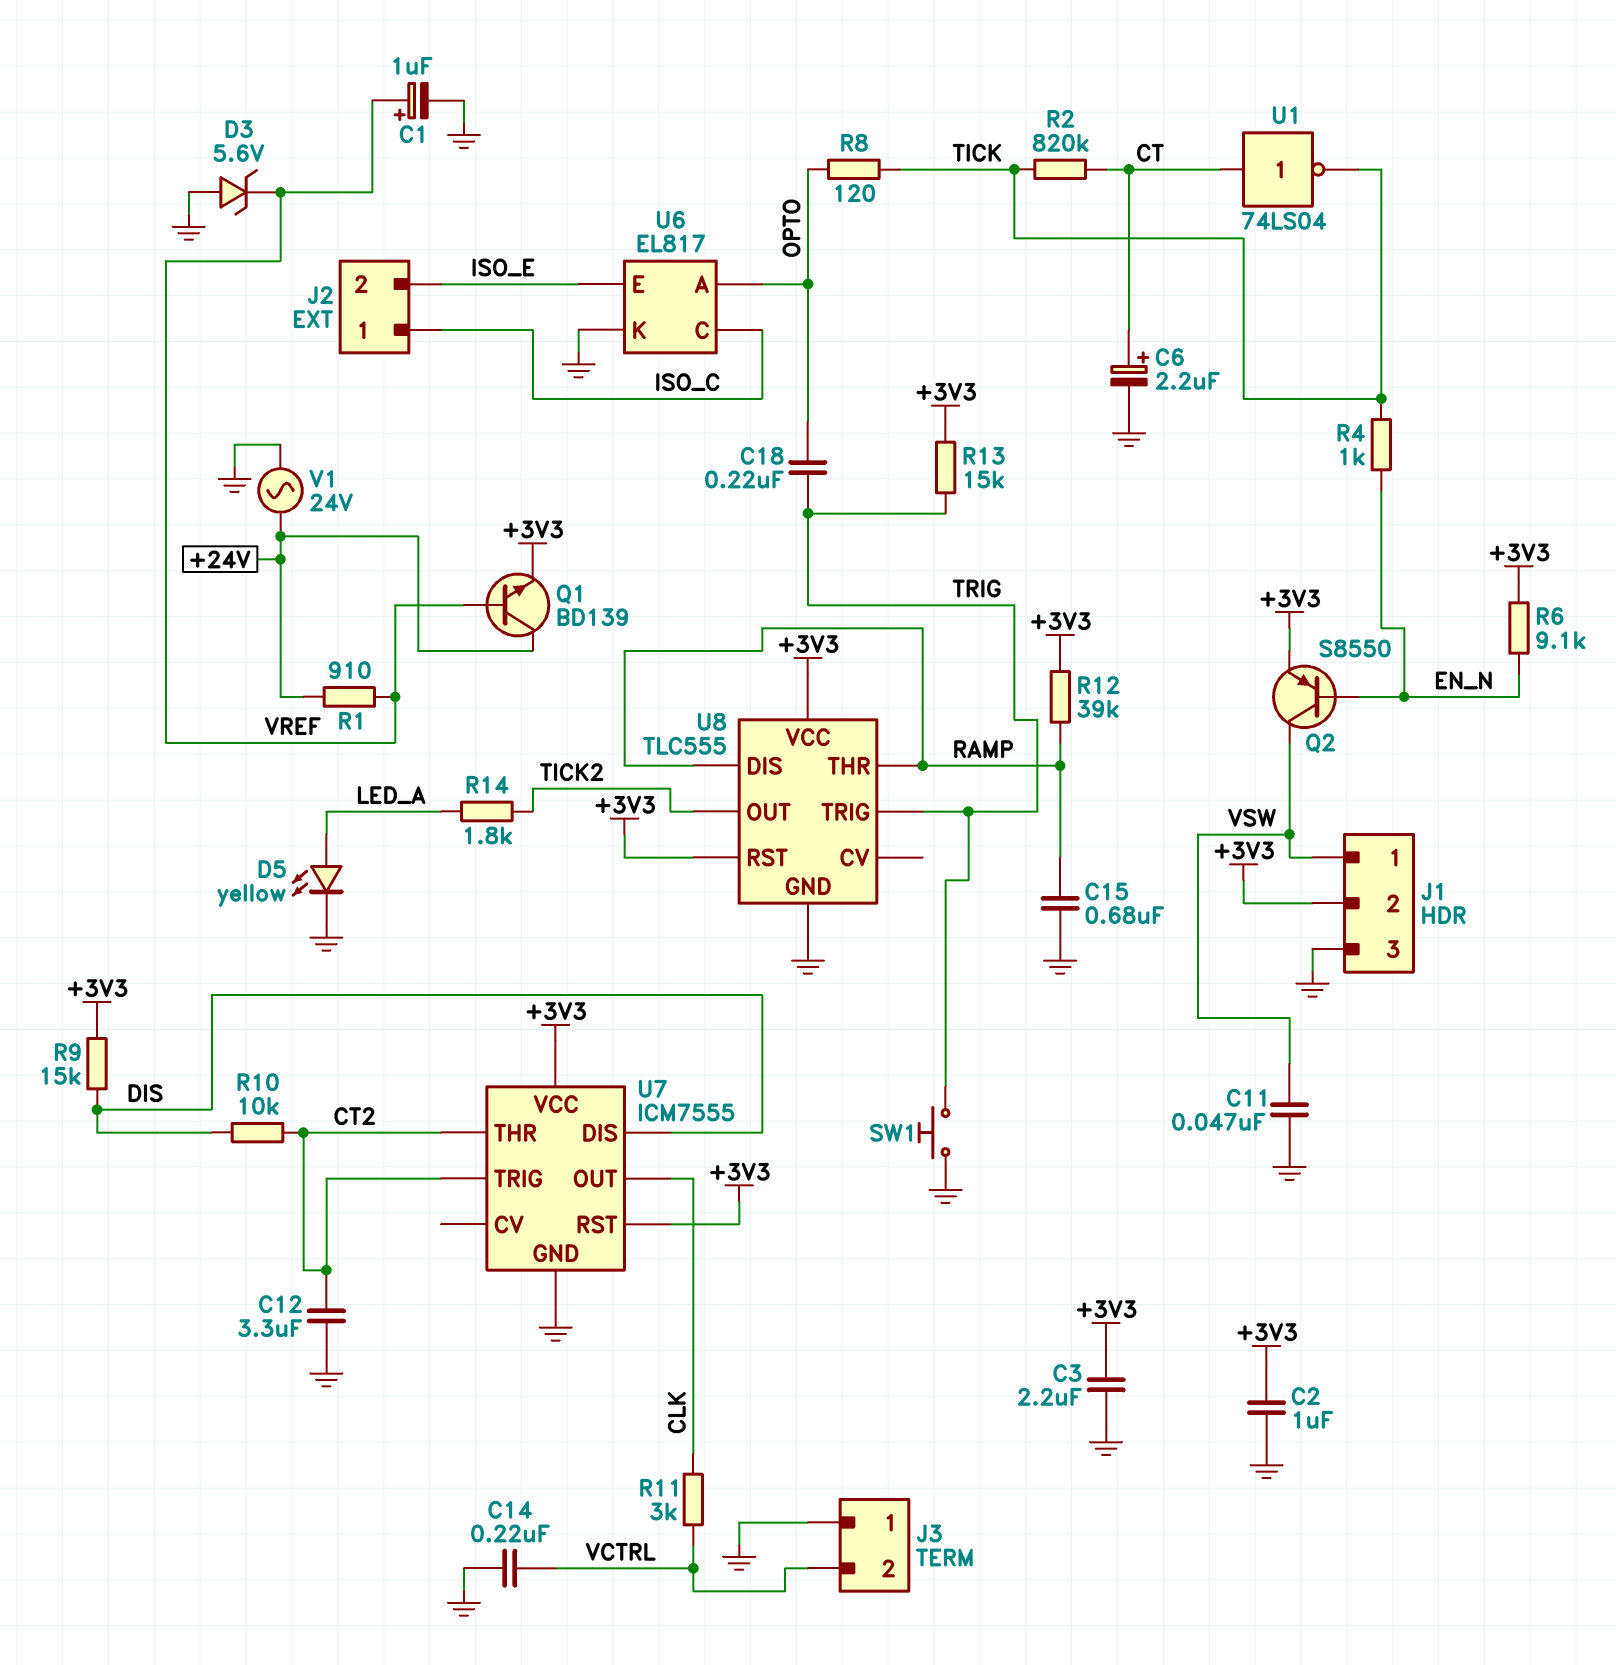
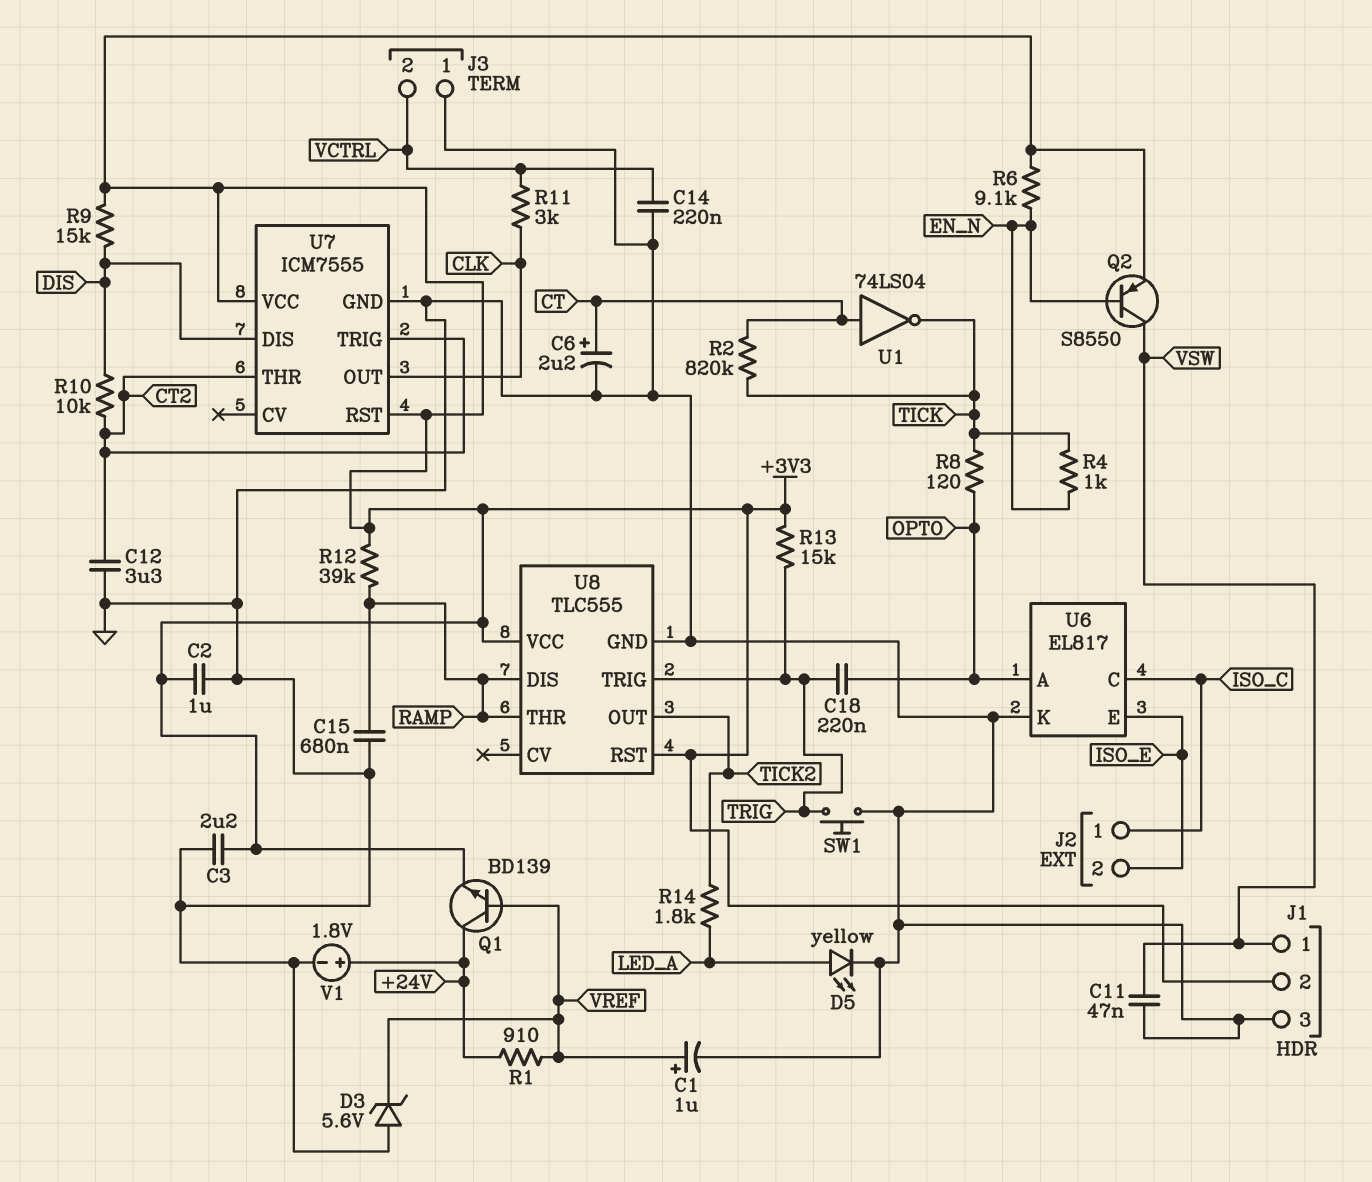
V1: AC 24V (+24V, GND) -> 1.8V (plus +24V, minus GND)

